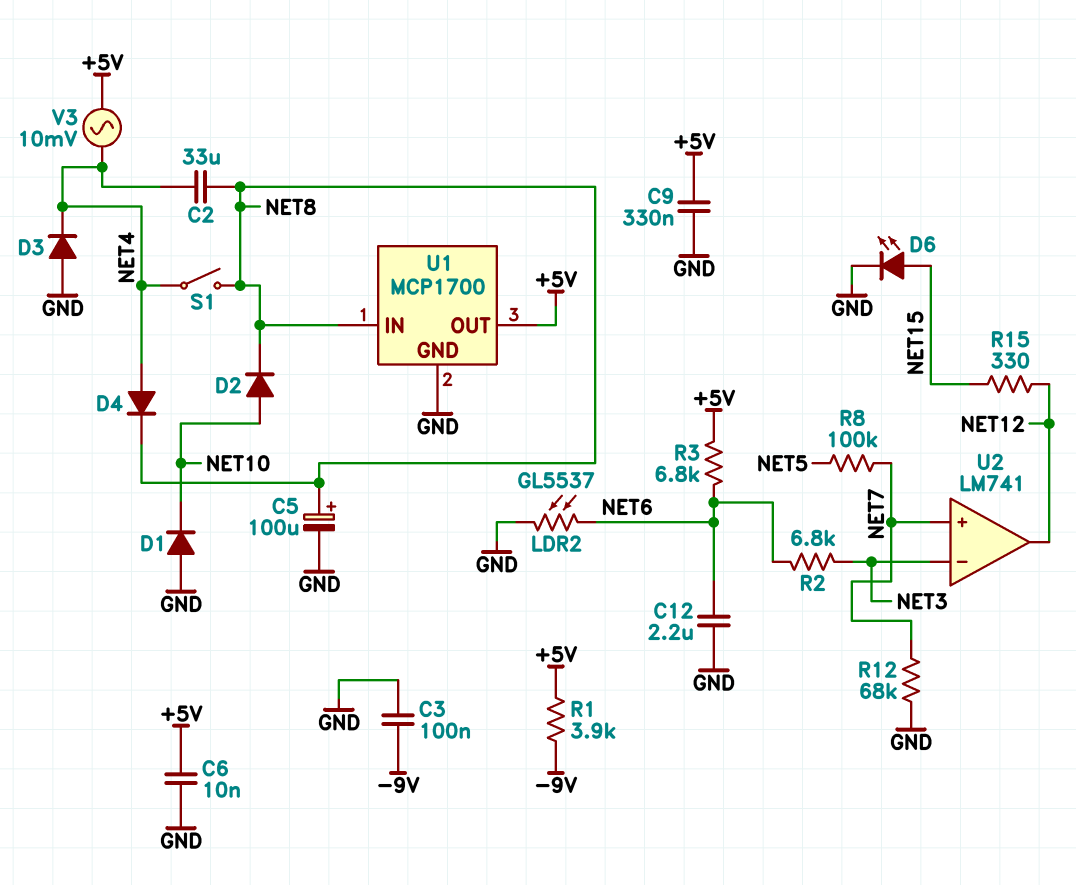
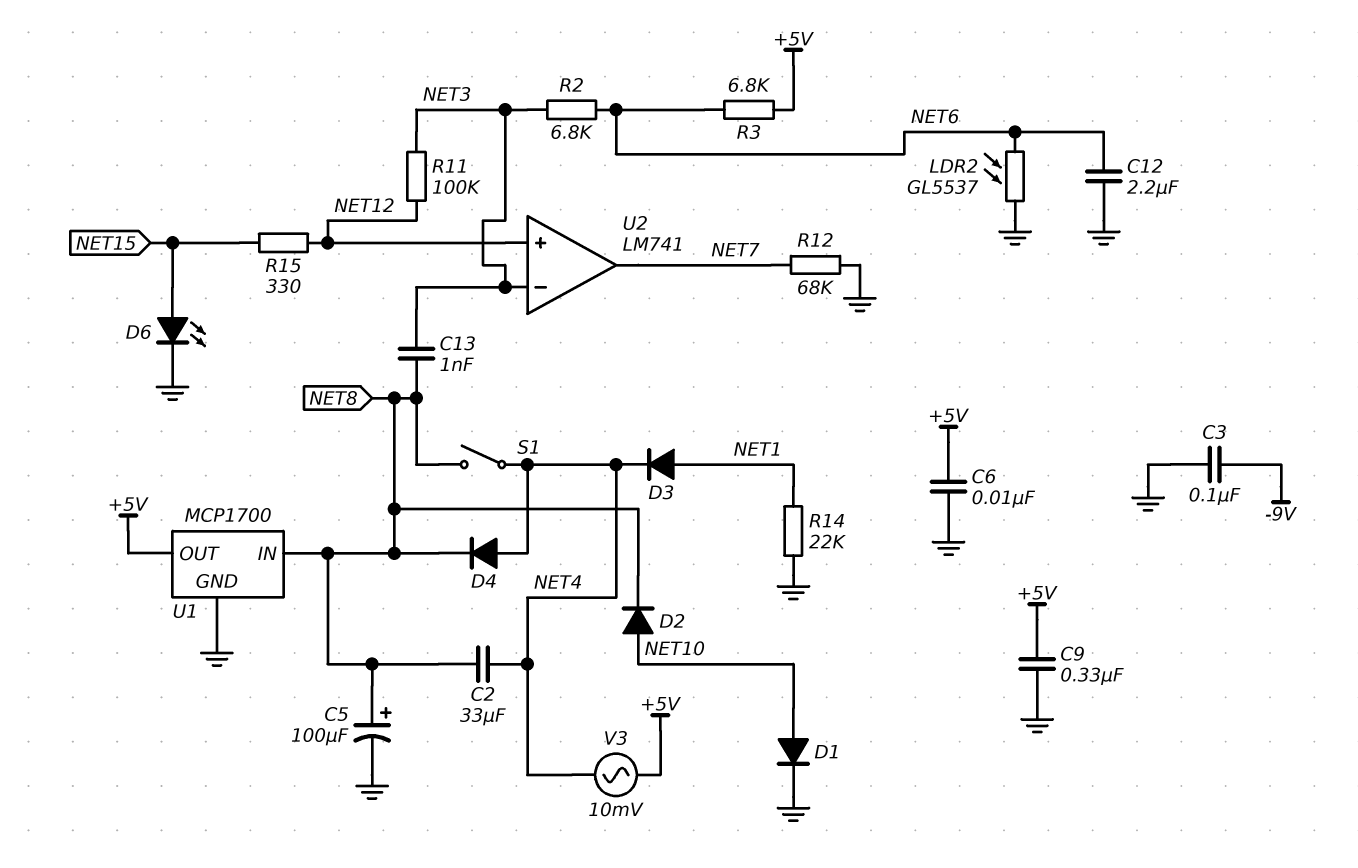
C13: none -> 1nF (NET3, NET8)
D1: diode (A GND, K NET10) -> diode (A NET10, K GND)
D3: diode (A GND, K NET4) -> diode (A NET1, K NET4)
R1: 3.9k (+5V, -9V) -> none
R8: 100k (NET5, NET7) -> none
R11: none -> 100k (NET3, NET12)
R14: none -> 22k (GND, NET1)
U2 pin in+: NET7 -> NET12
U2 pin out: NET12 -> NET7

